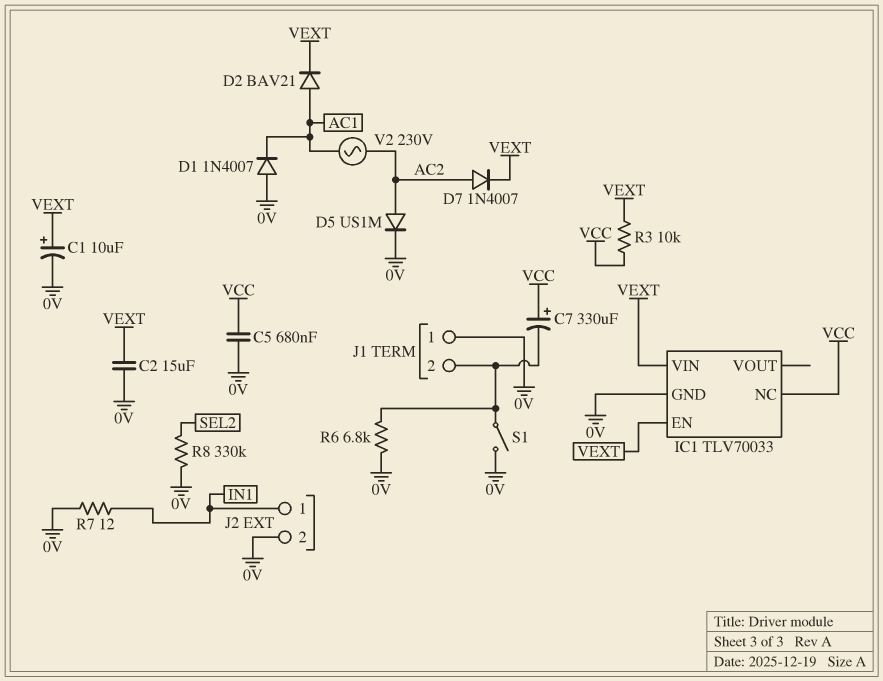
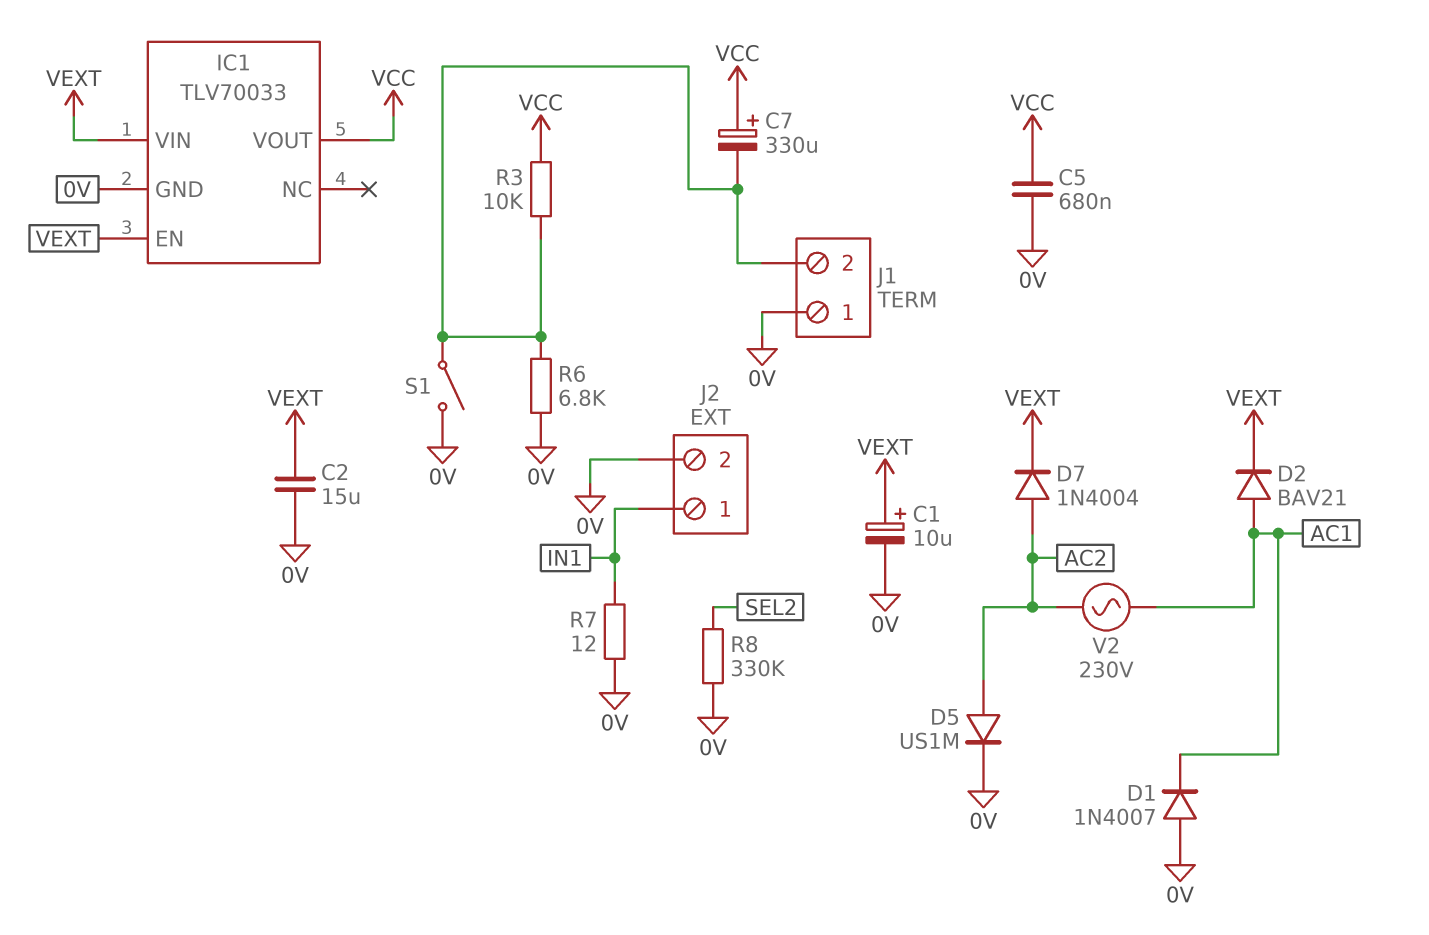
D7: diode 1N4007 (A AC2, K VEXT) -> diode 1N4004 (A AC2, K VEXT)
IC1 pin NC: VCC -> none
IC1 pin VOUT: none -> VCC
R3: 10k (VCC, VEXT) -> 10k (J1/2, VCC)

